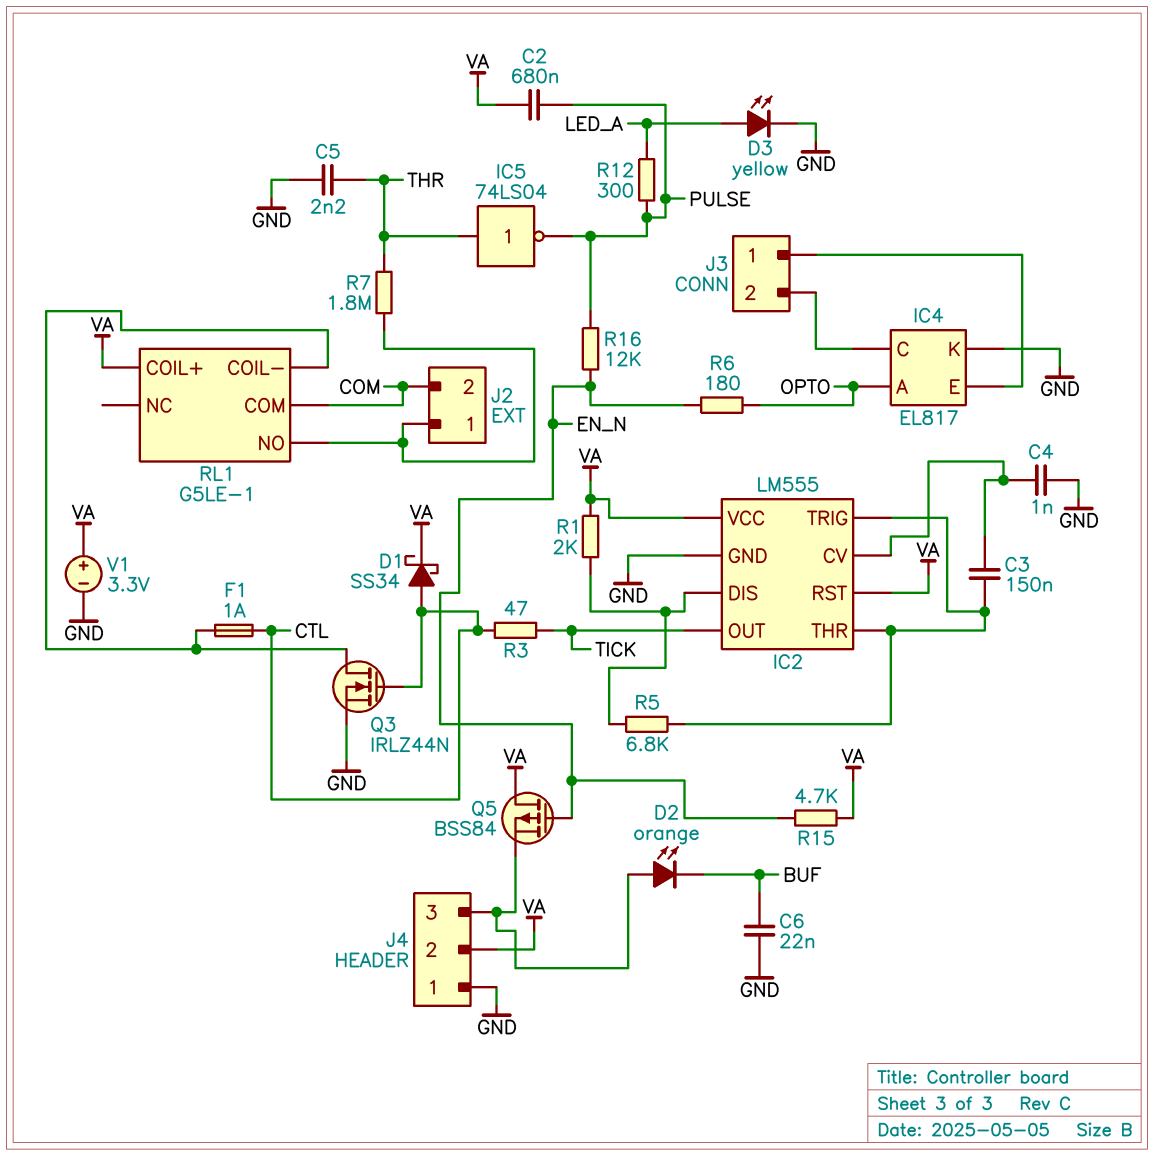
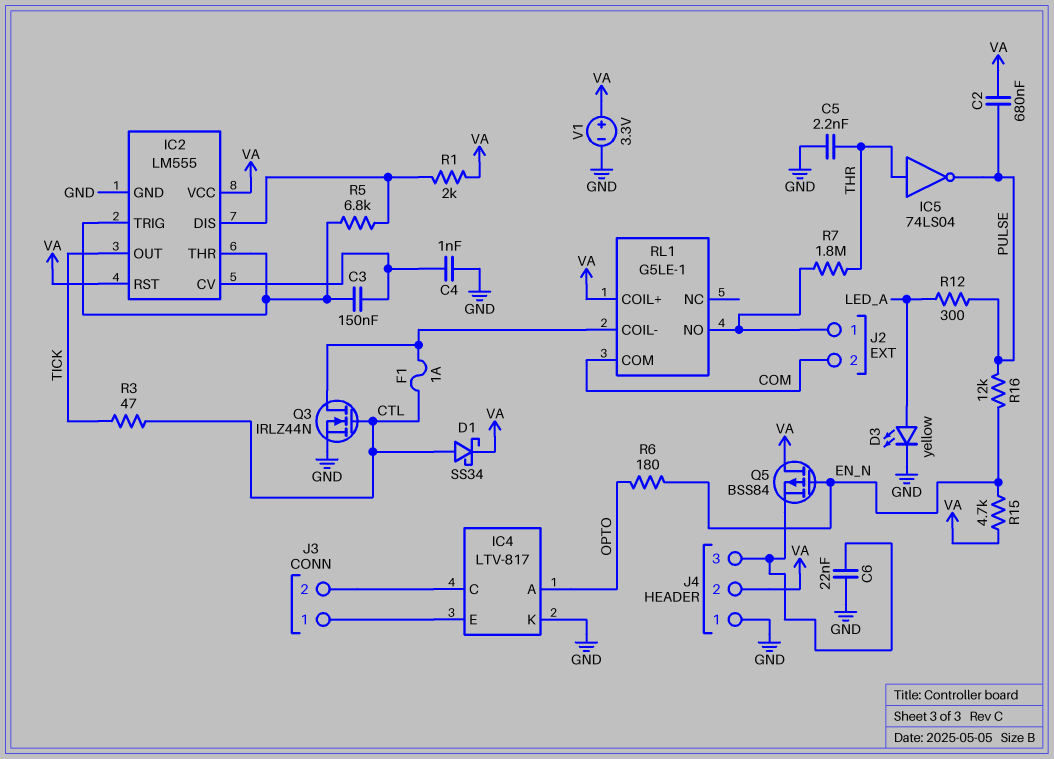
C6: 22nF (BUF, GND) -> 22nF (GND, J4/3)
D2: LED orange (A J4/3, K BUF) -> none
IC4: EL817 -> LTV-817

